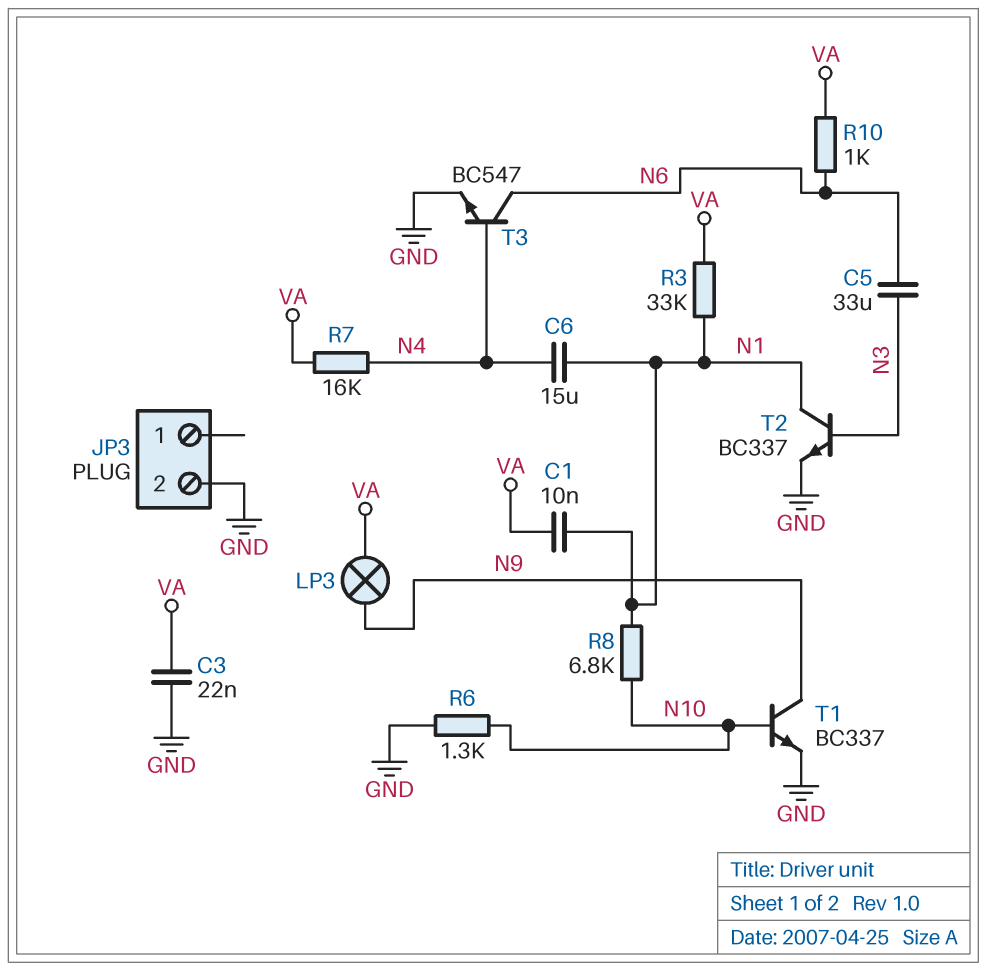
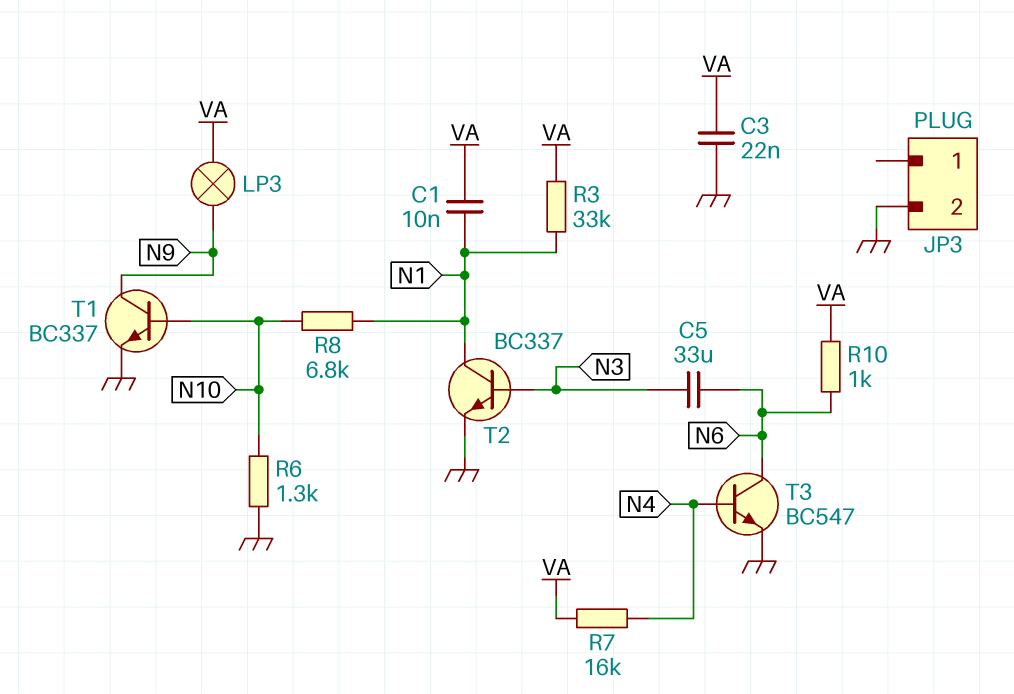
C6: 15uF (N1, N4) -> none

